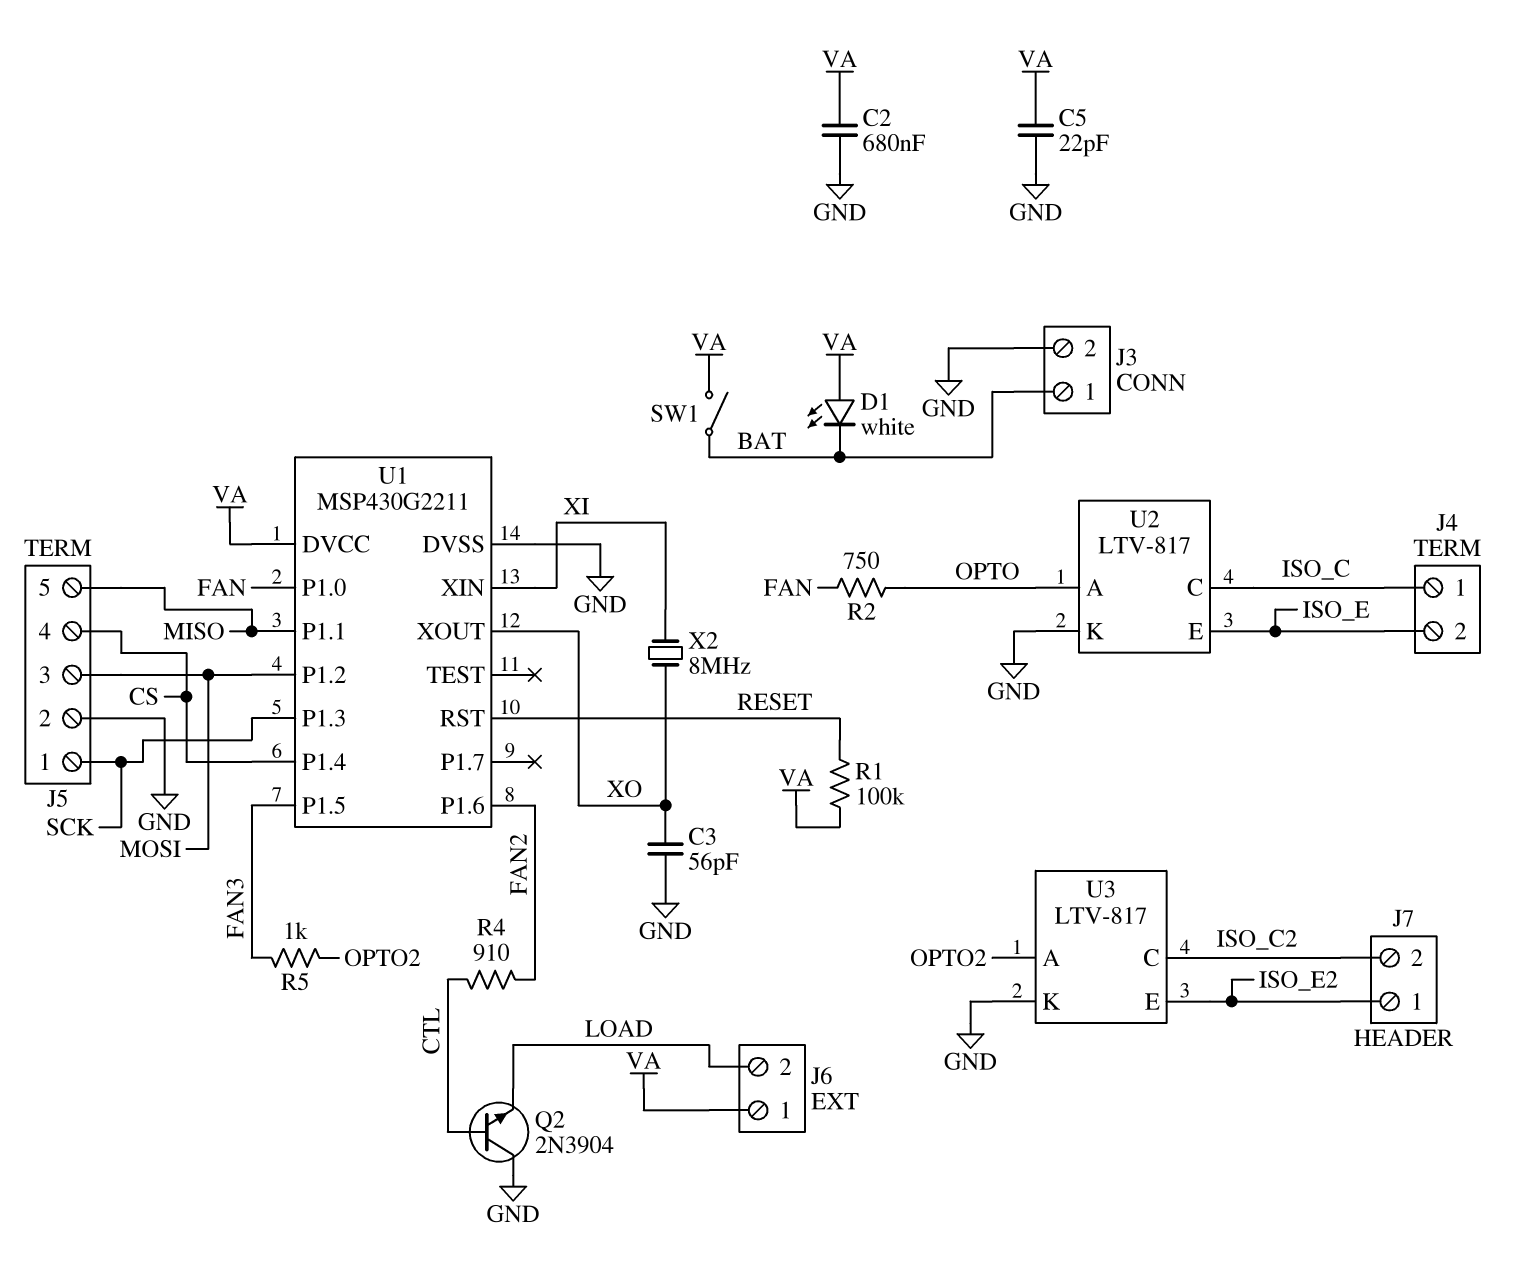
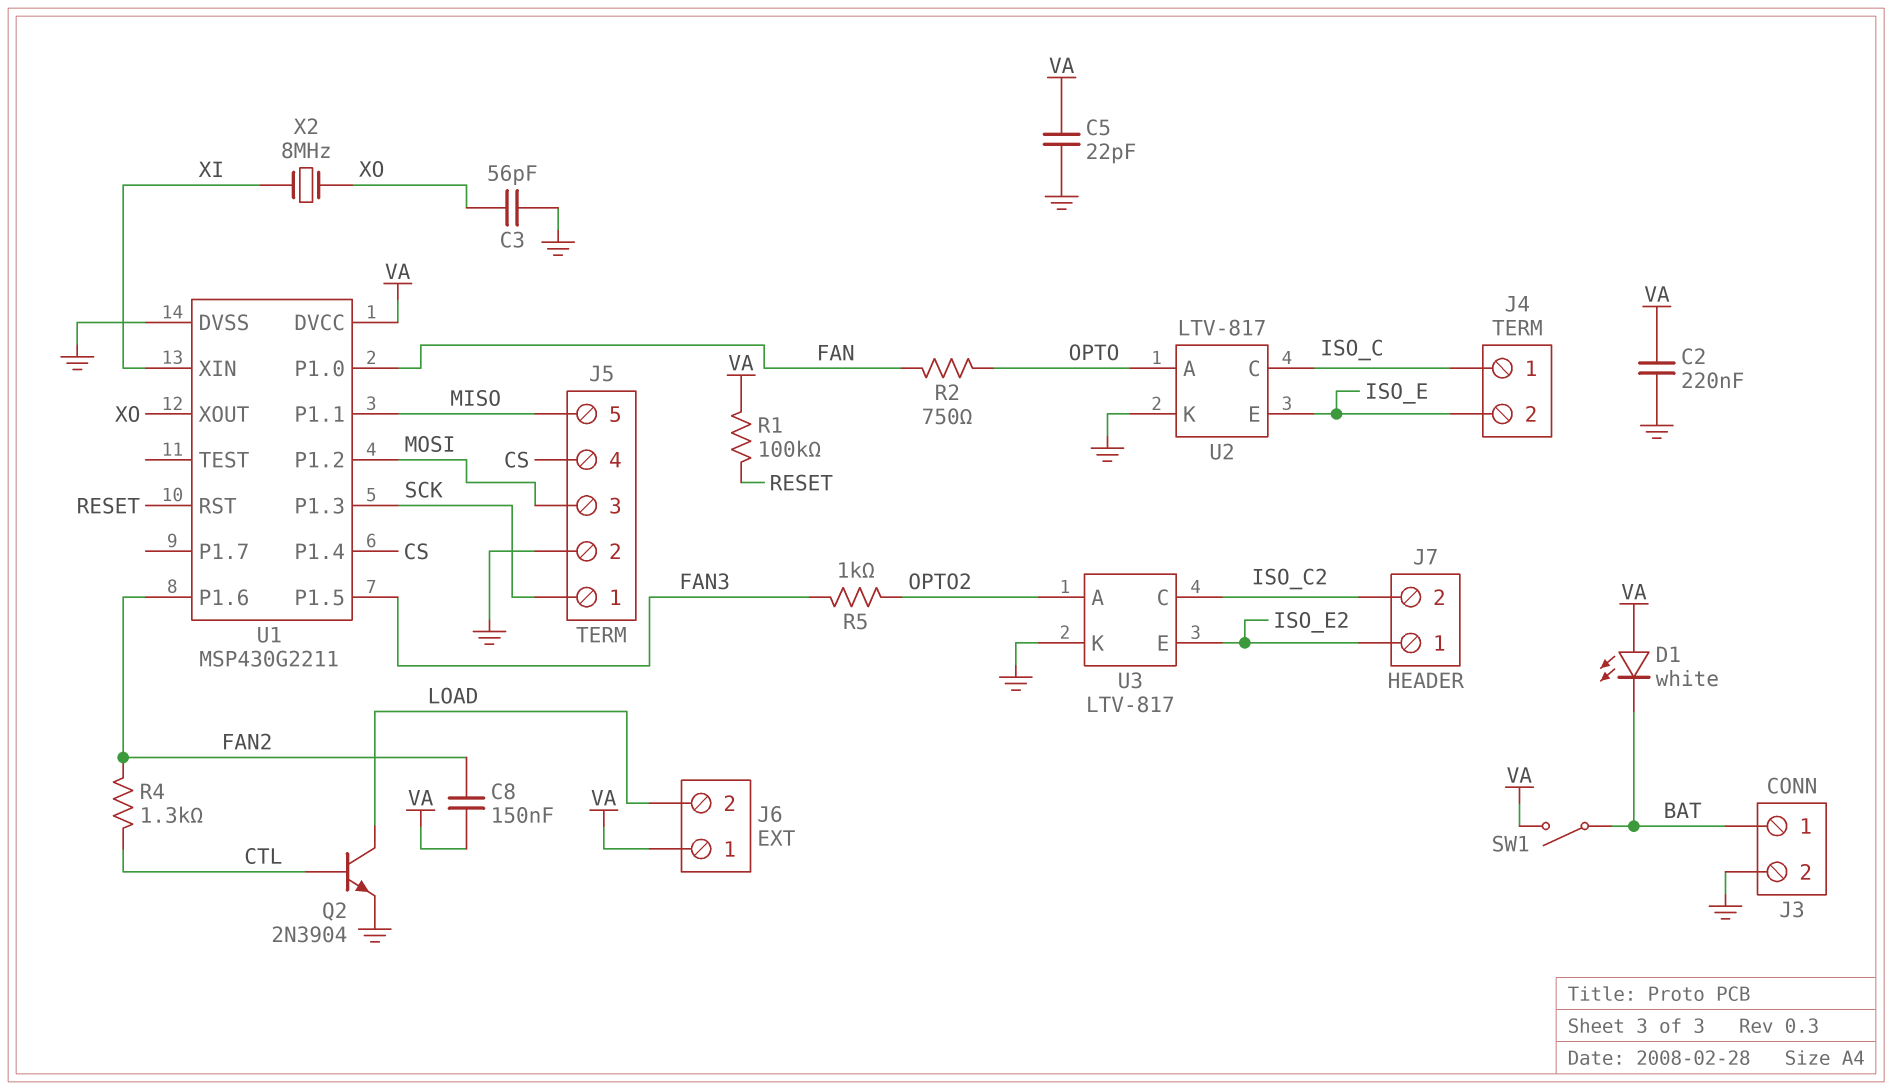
C2: 680nF (GND, VA) -> 220nF (GND, VA)
C8: none -> 150nF (FAN2, VA)
Q2: NPN 2N3904 (B CTL, C GND, E LOAD) -> NPN 2N3904 (B CTL, C LOAD, E GND)
R4: 910 (CTL, FAN2) -> 1.3k (CTL, FAN2)

